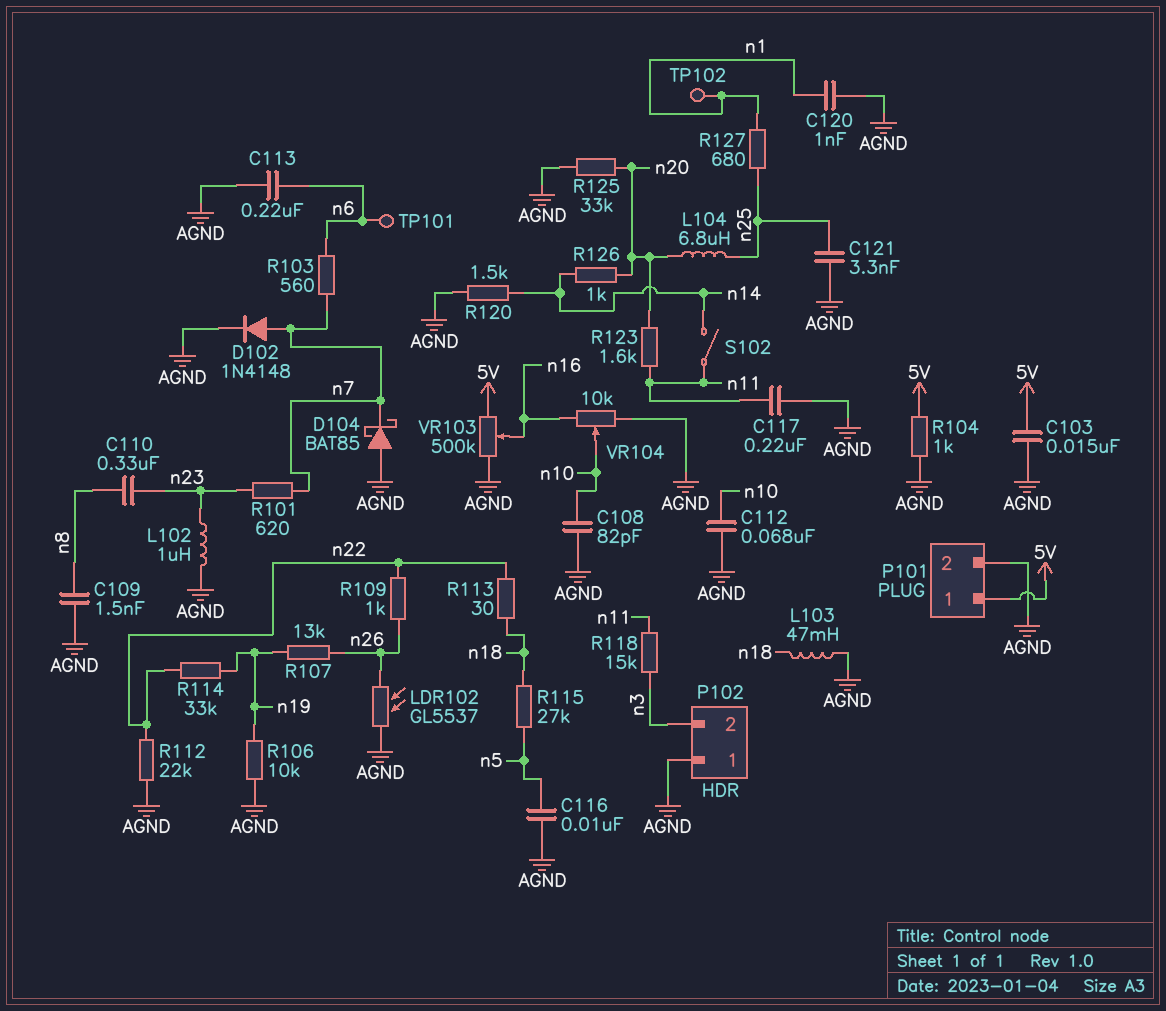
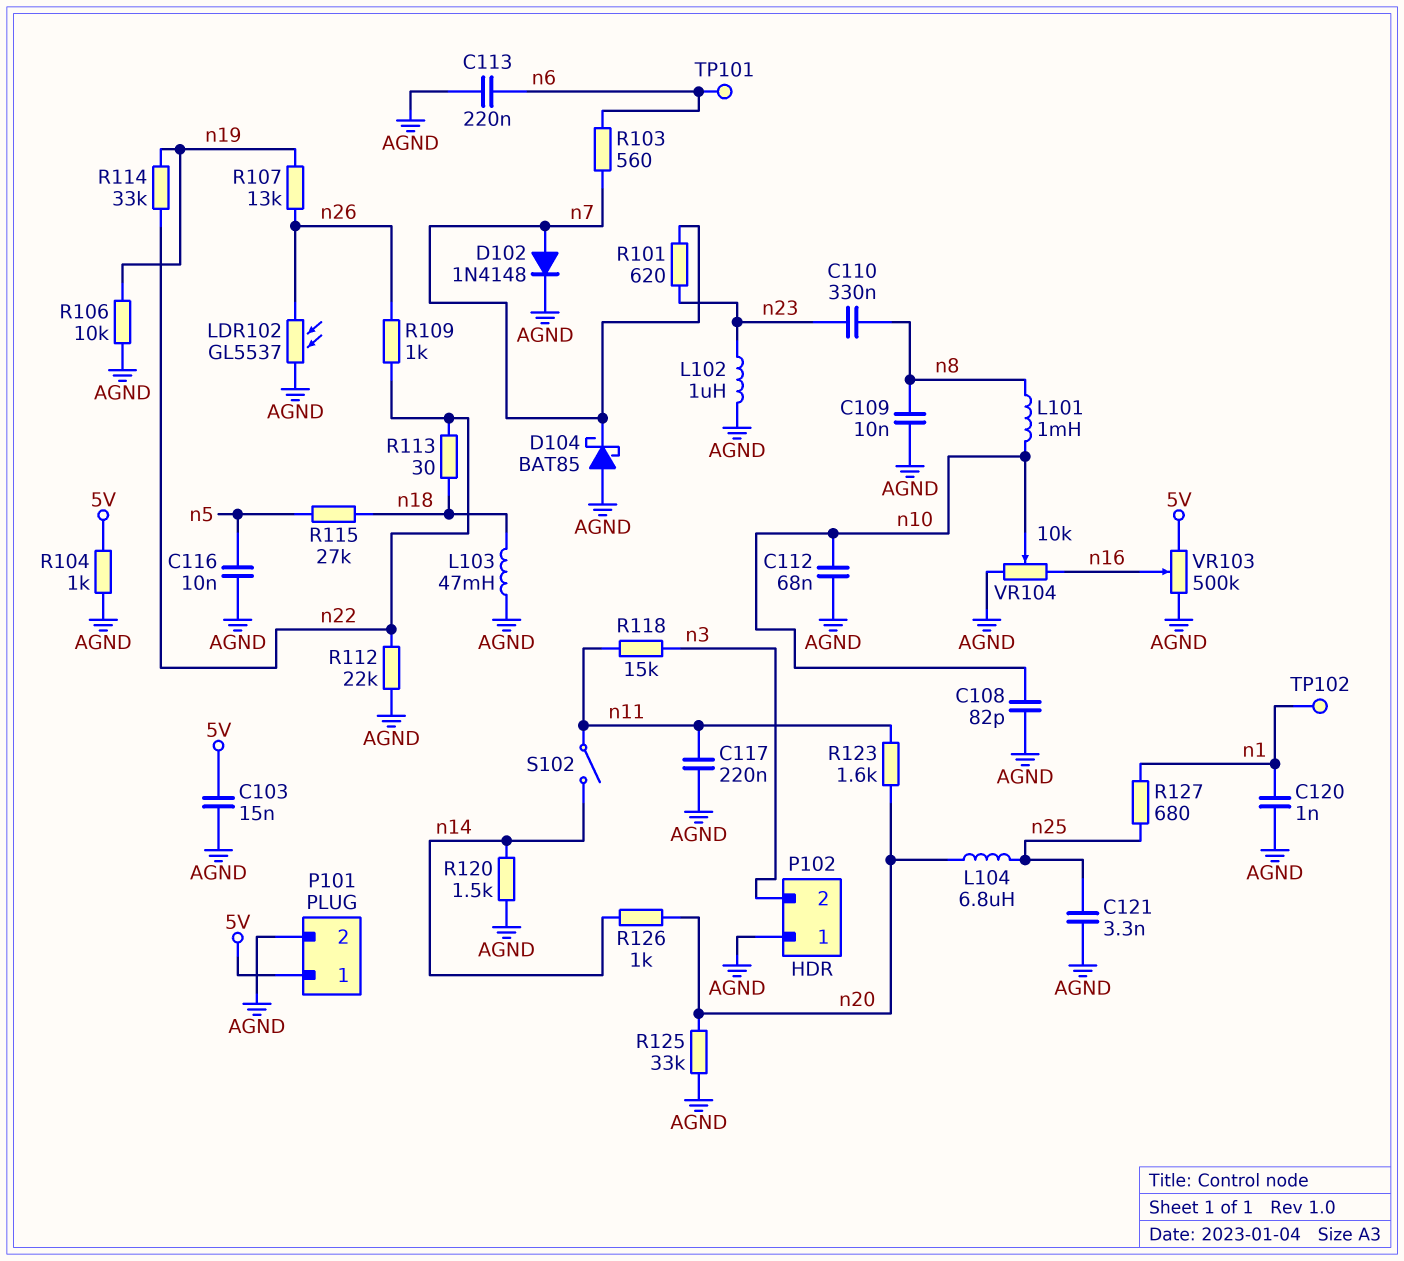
C109: 1.5nF (AGND, n8) -> 10nF (AGND, n8)
L101: none -> 1mH (n8, n10)

